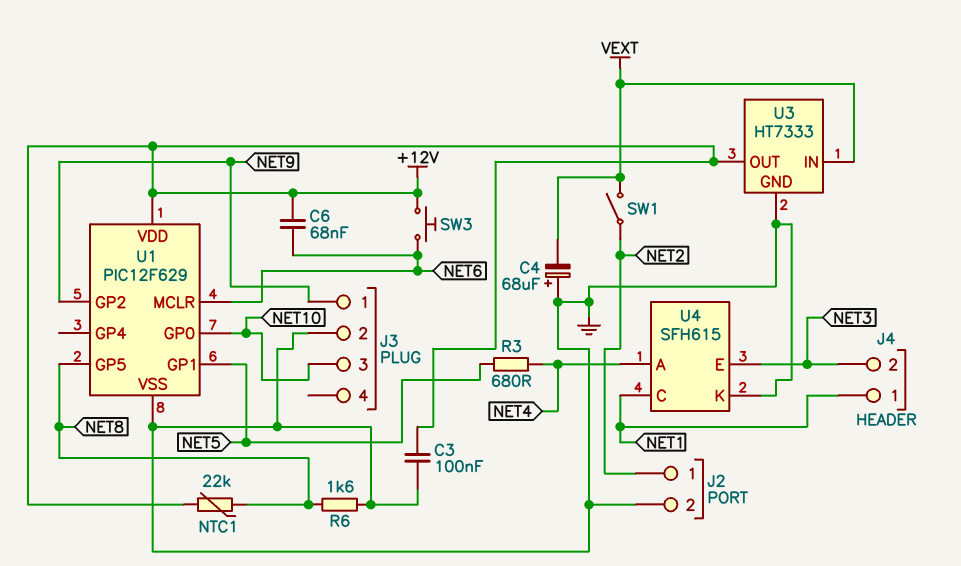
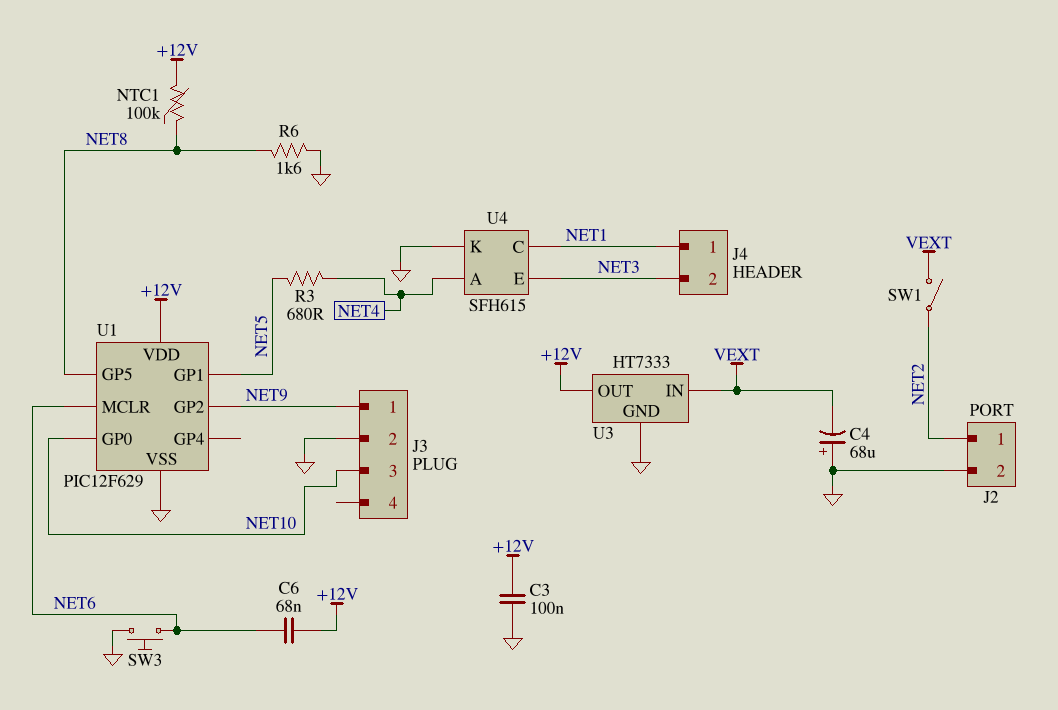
NTC1: 22k (+12V, NET8) -> 100k (+12V, NET8)
SW3: button (+12V, NET6) -> button (GND, NET6)

